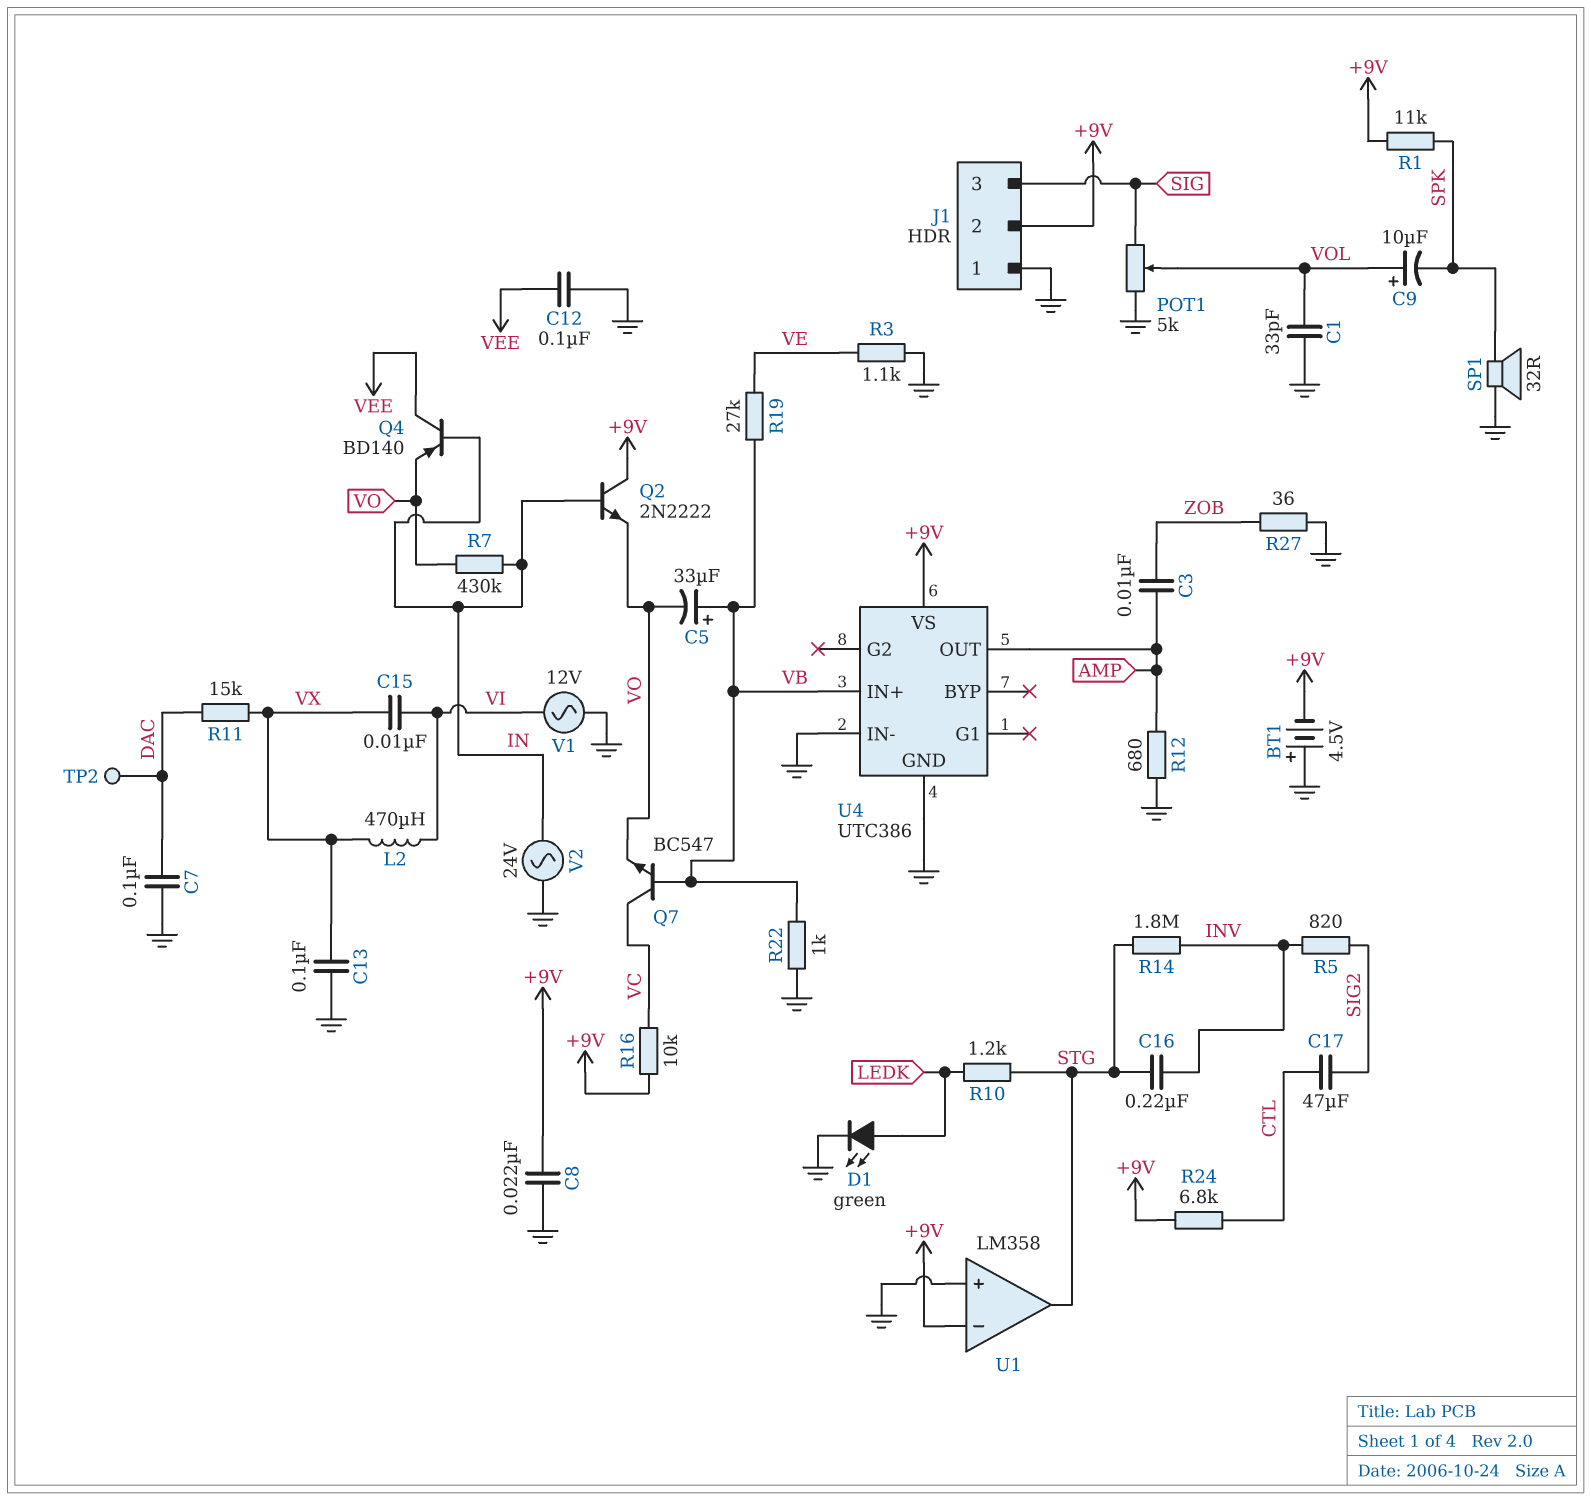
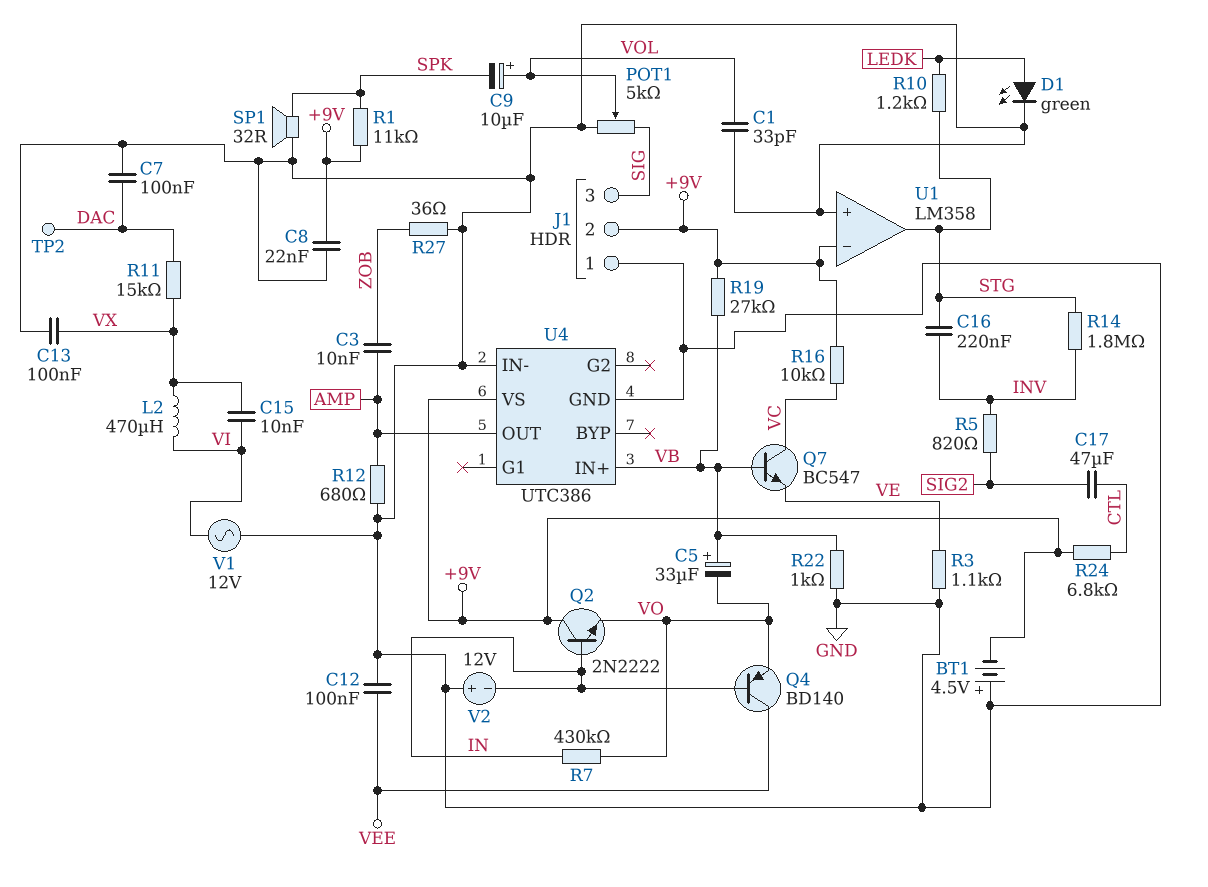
Q7: NPN BC547 (B VB, C VC, E VO) -> NPN BC547 (B VB, C VC, E VE)
R19: 27k (VB, VE) -> 27k (+9V, VB)
V2: AC 24V (GND, IN) -> 12V (plus GND, minus IN)

